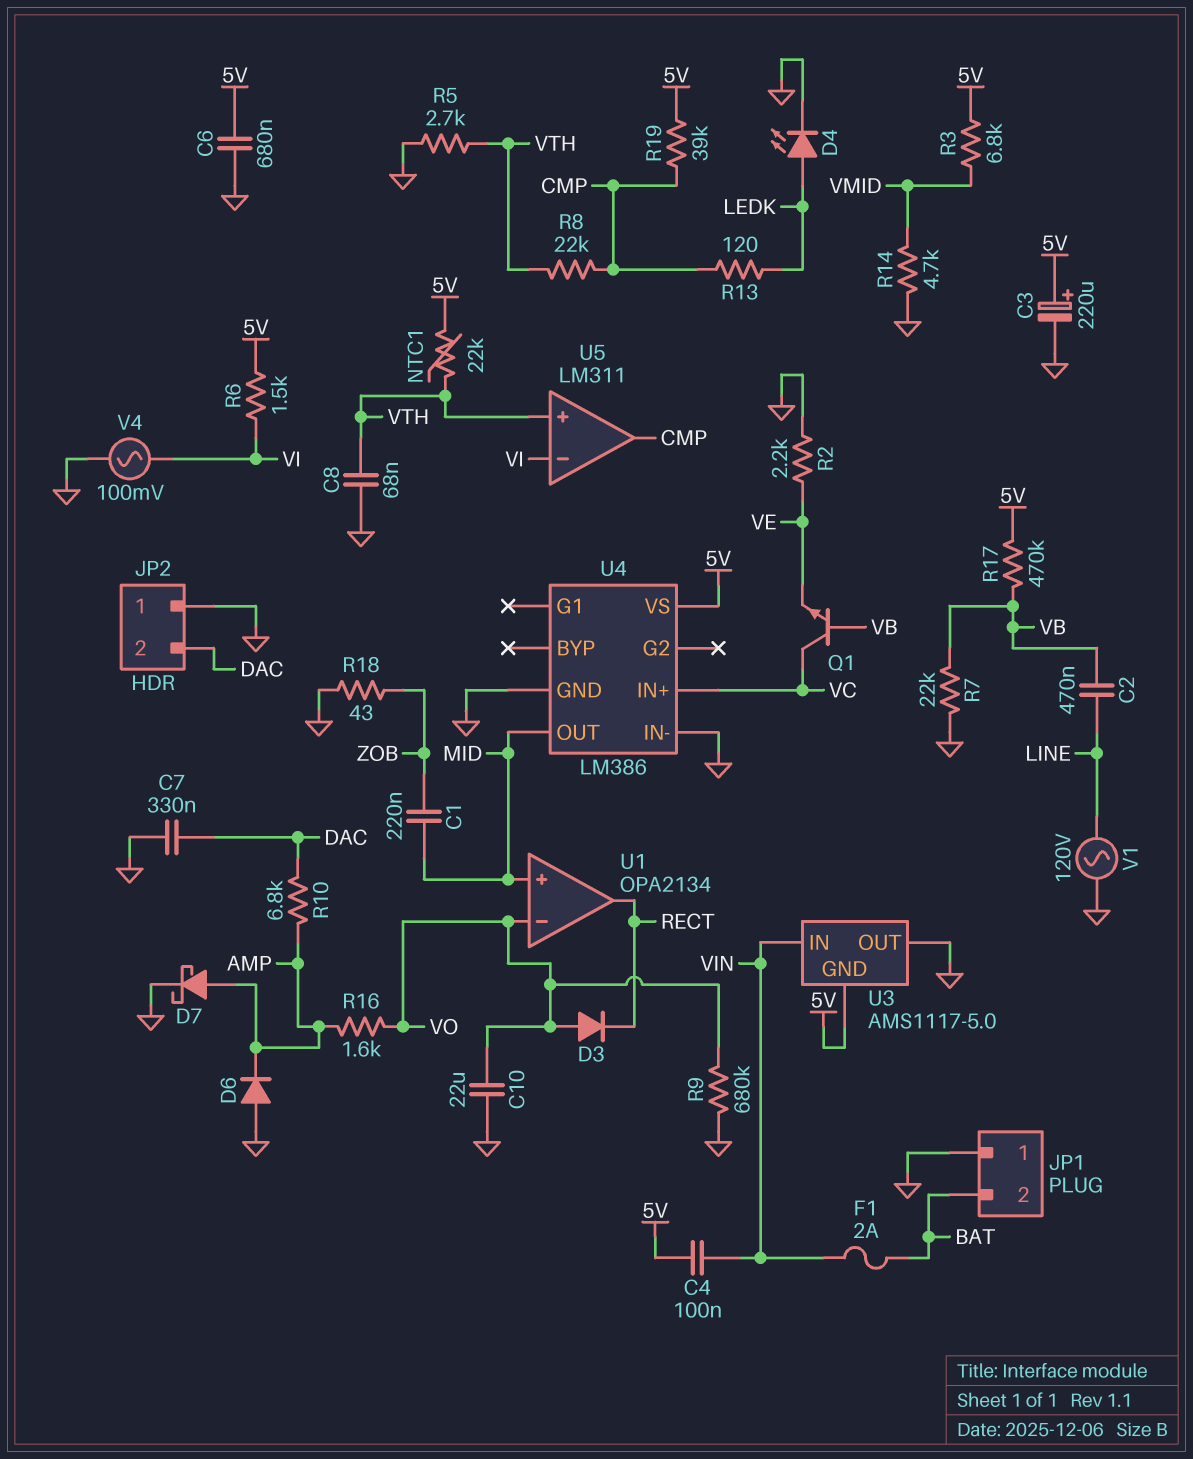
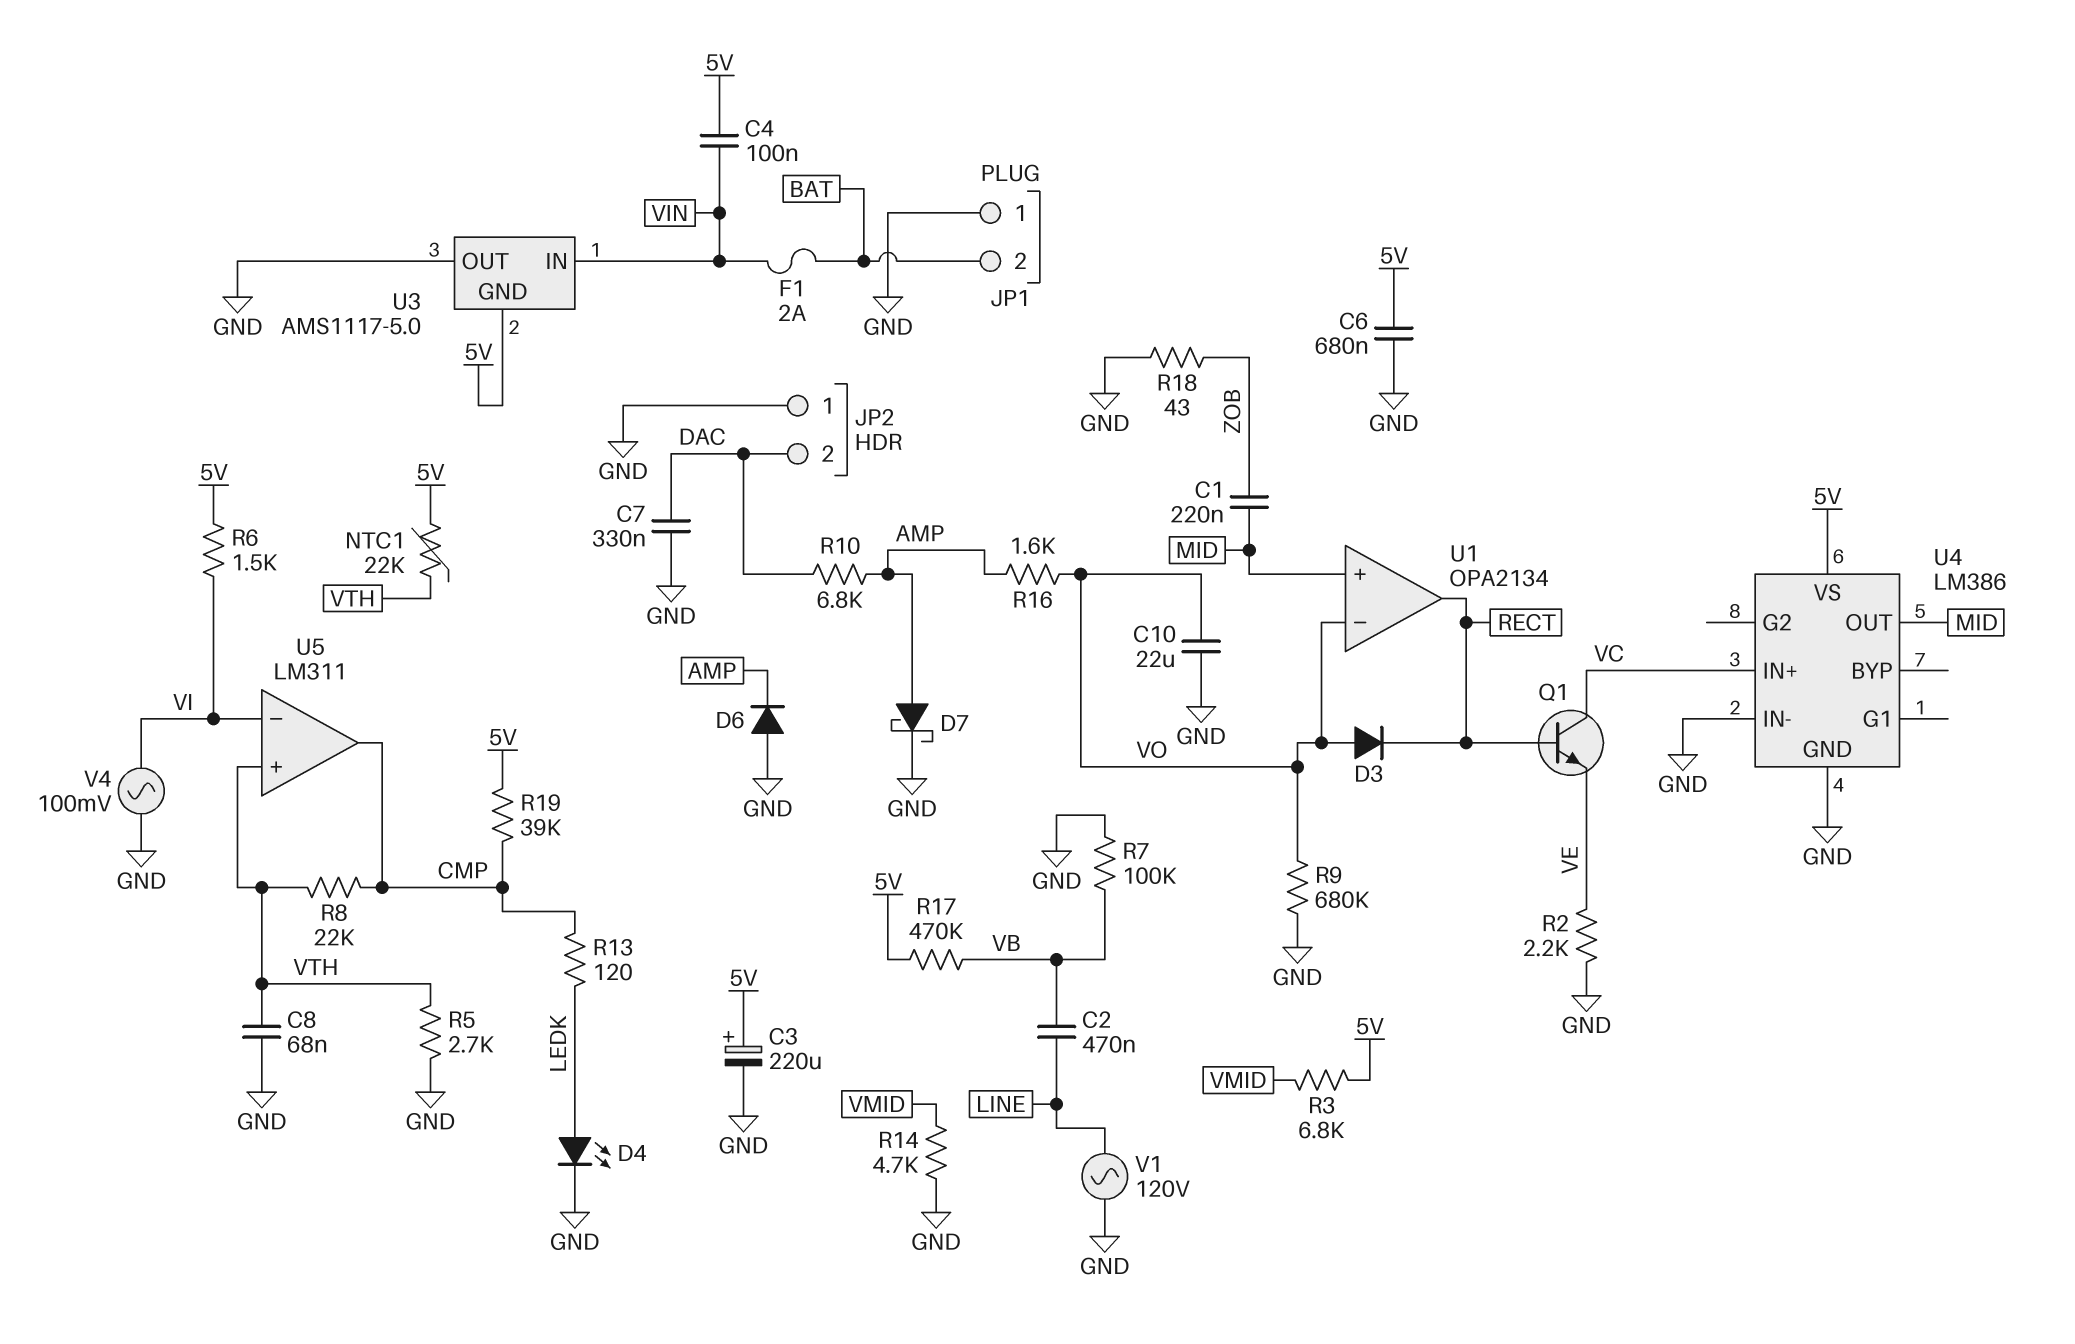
Q1: NPN (B VB, C VC, E VE) -> NPN (B RECT, C VC, E VE)
R7: 22k (GND, VB) -> 100k (GND, VB)

